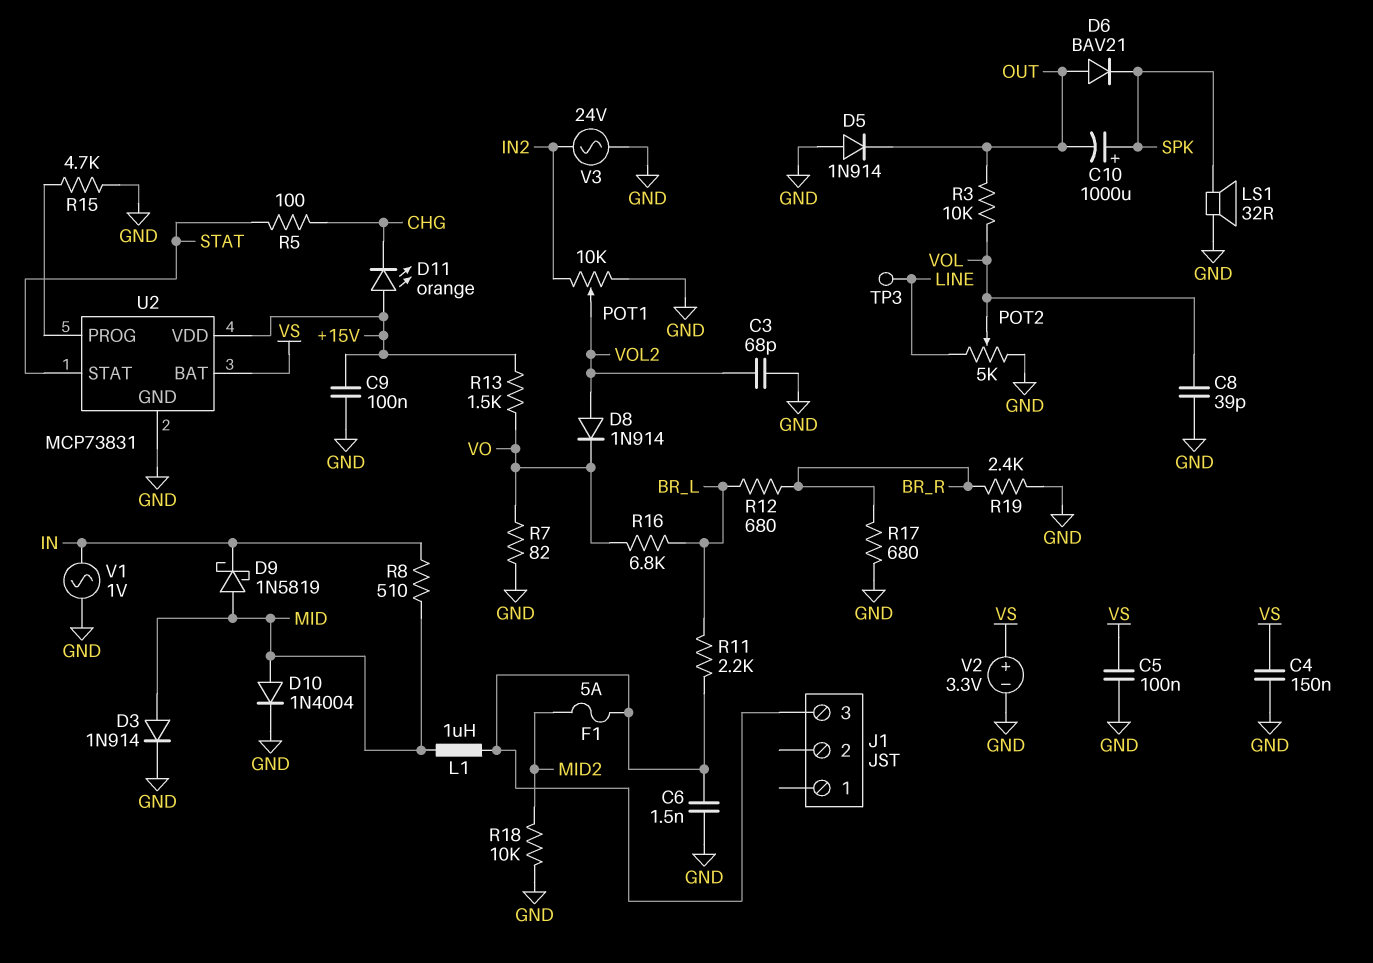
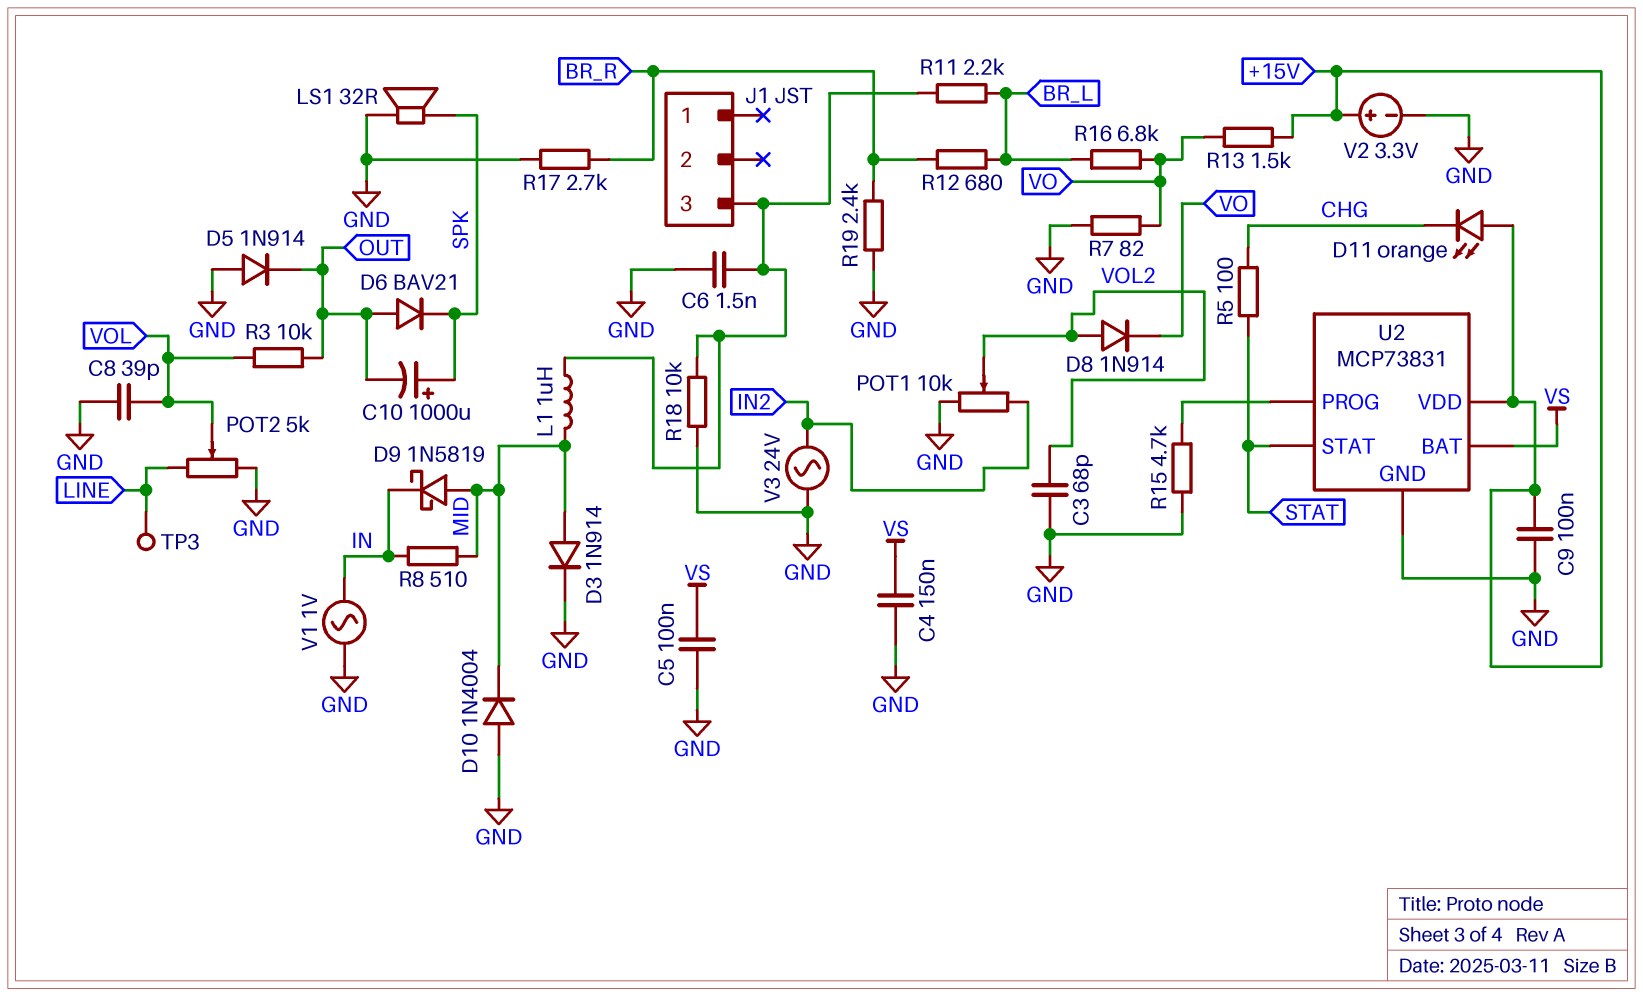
D10: diode 1N4004 (A MID, K GND) -> diode 1N4004 (A GND, K MID)
F1: 5A (J1/3, MID2) -> none
R17: 680 (BR_R, GND) -> 2.7k (BR_R, GND)
R18: 10k (GND, MID2) -> 10k (GND, J1/3)
V2: 3.3V (plus VS, minus GND) -> 3.3V (plus +15V, minus GND)

